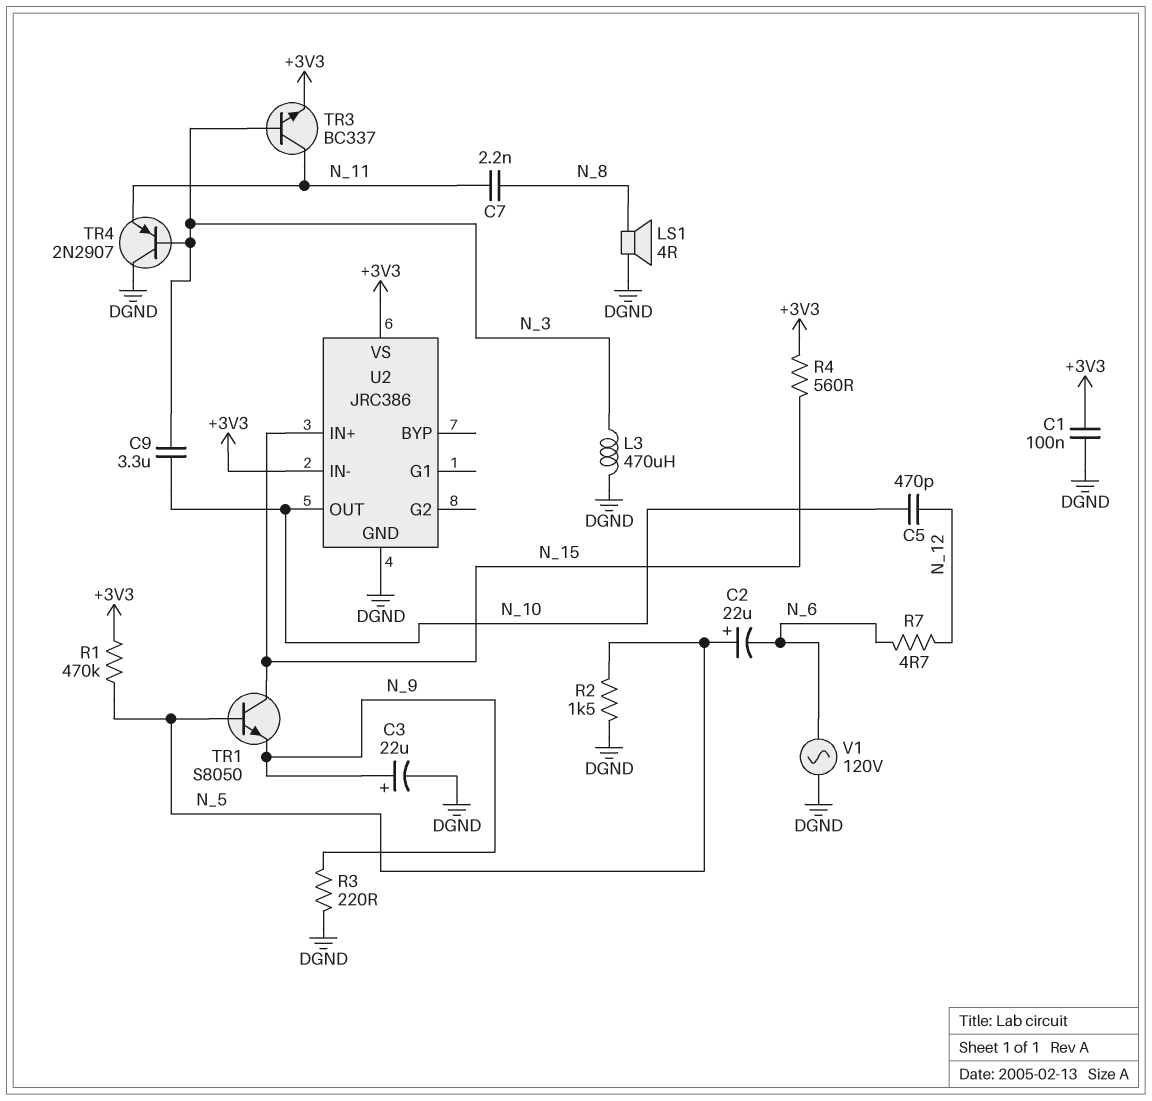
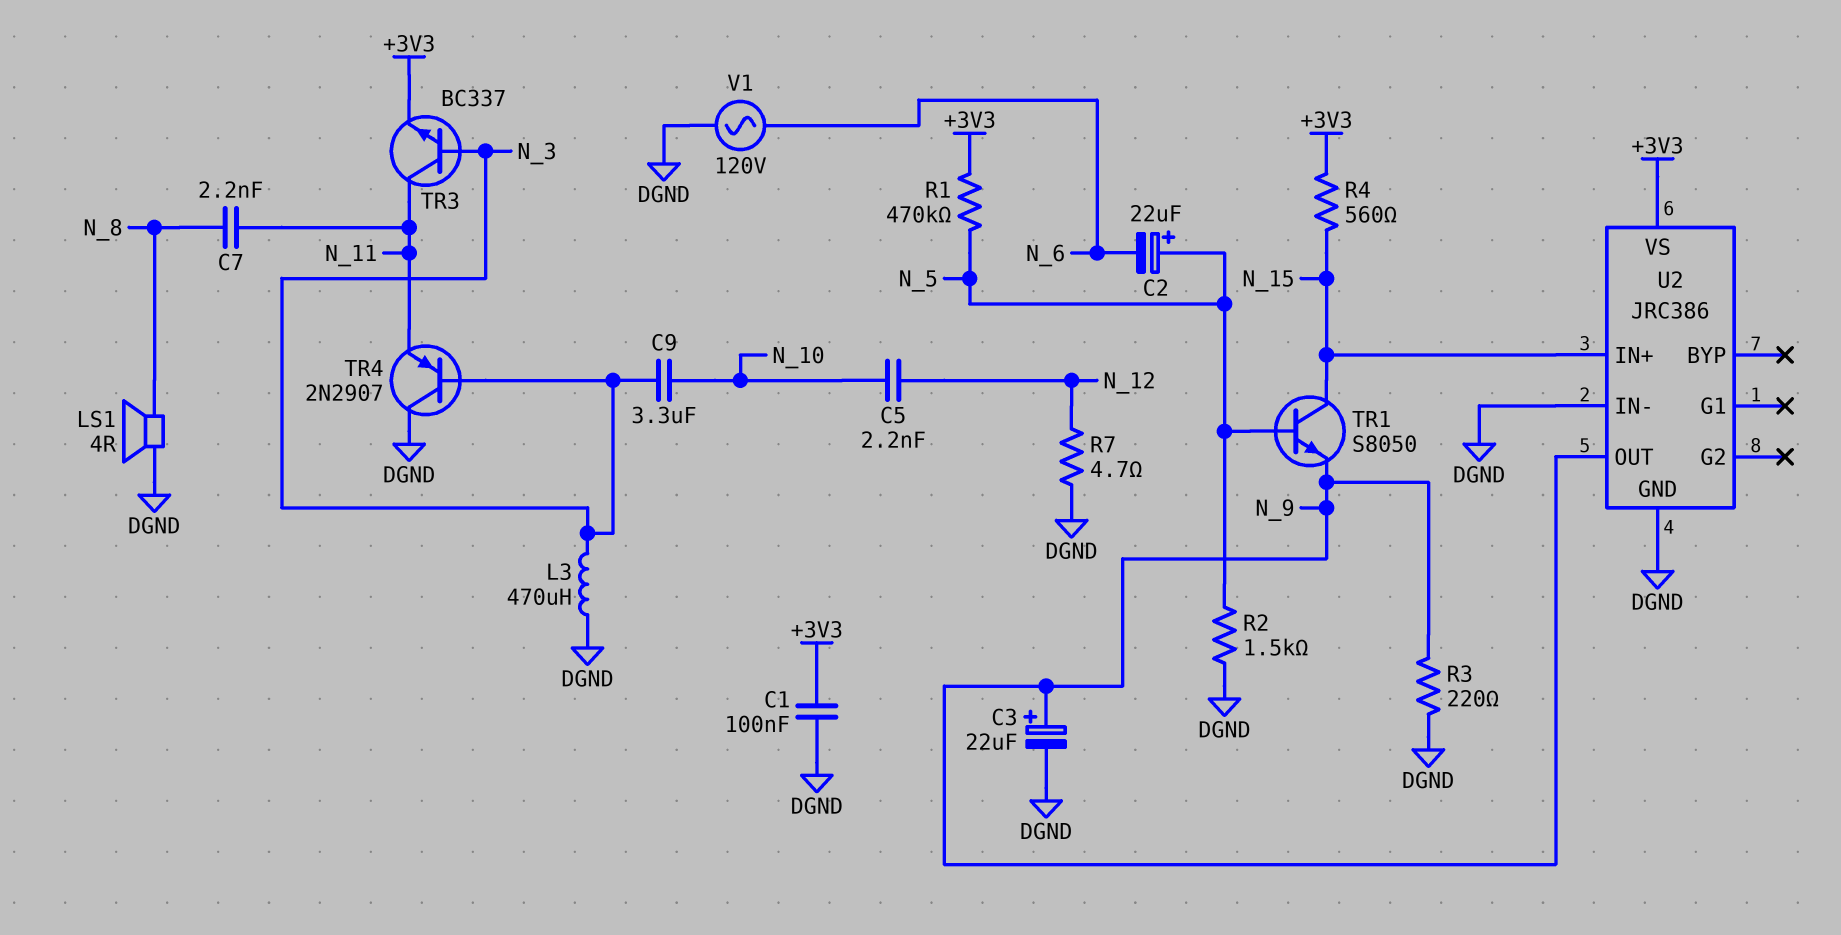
C5: 470pF (N_10, N_12) -> 2.2nF (N_10, N_12)
R7: 4.7 (N_6, N_12) -> 4.7 (DGND, N_12)
U2 pin IN-: +3V3 -> DGND
U2 pin OUT: N_10 -> N_9

